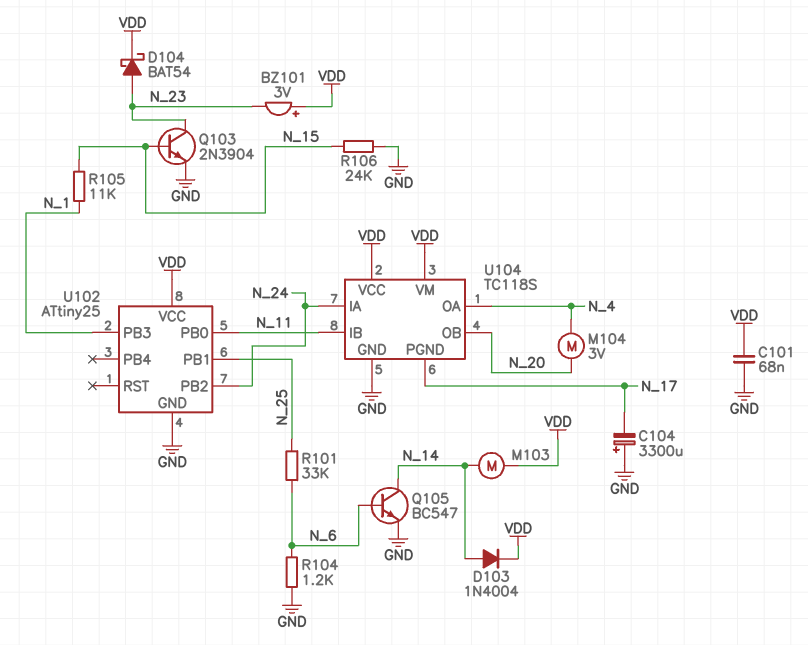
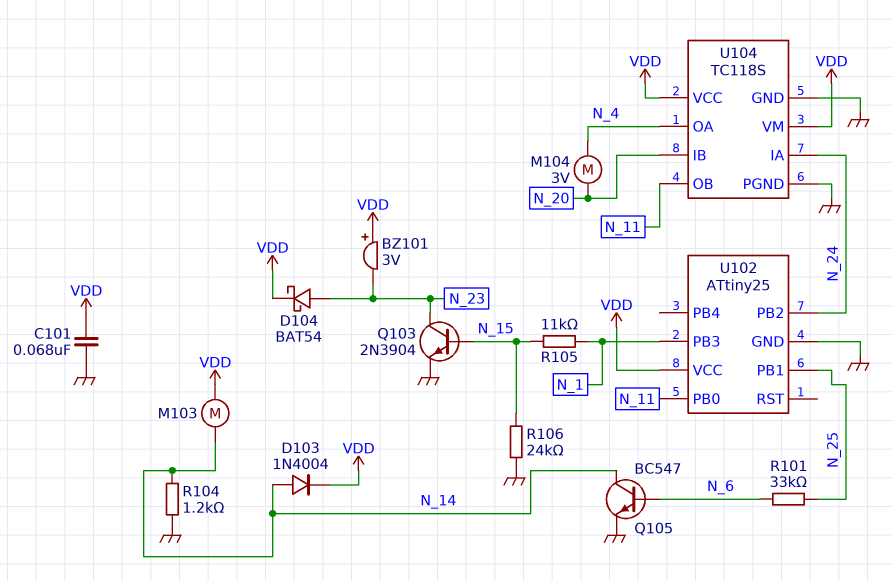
C104: 3300uF (plus GND, minus N_17) -> none
R104: 1.2k (GND, N_6) -> 1.2k (GND, N_14)
U104 pin IB: N_11 -> N_20
U104 pin OB: N_20 -> N_11
U104 pin PGND: N_17 -> GND

